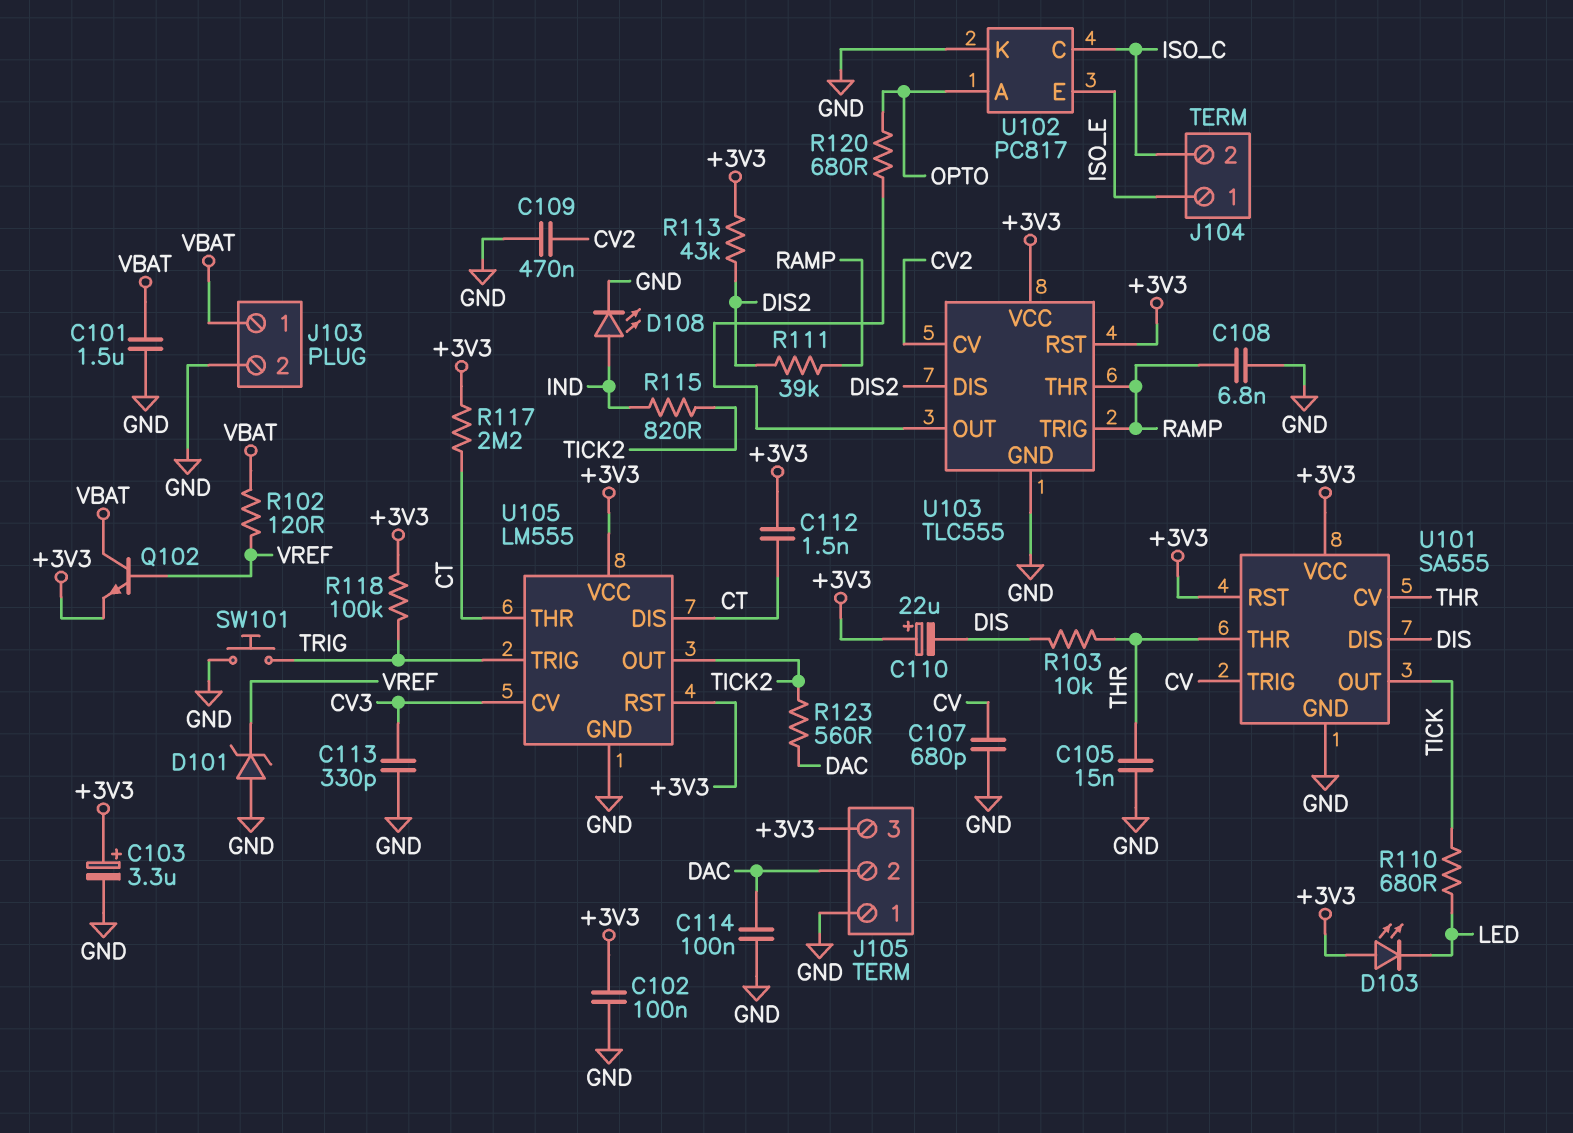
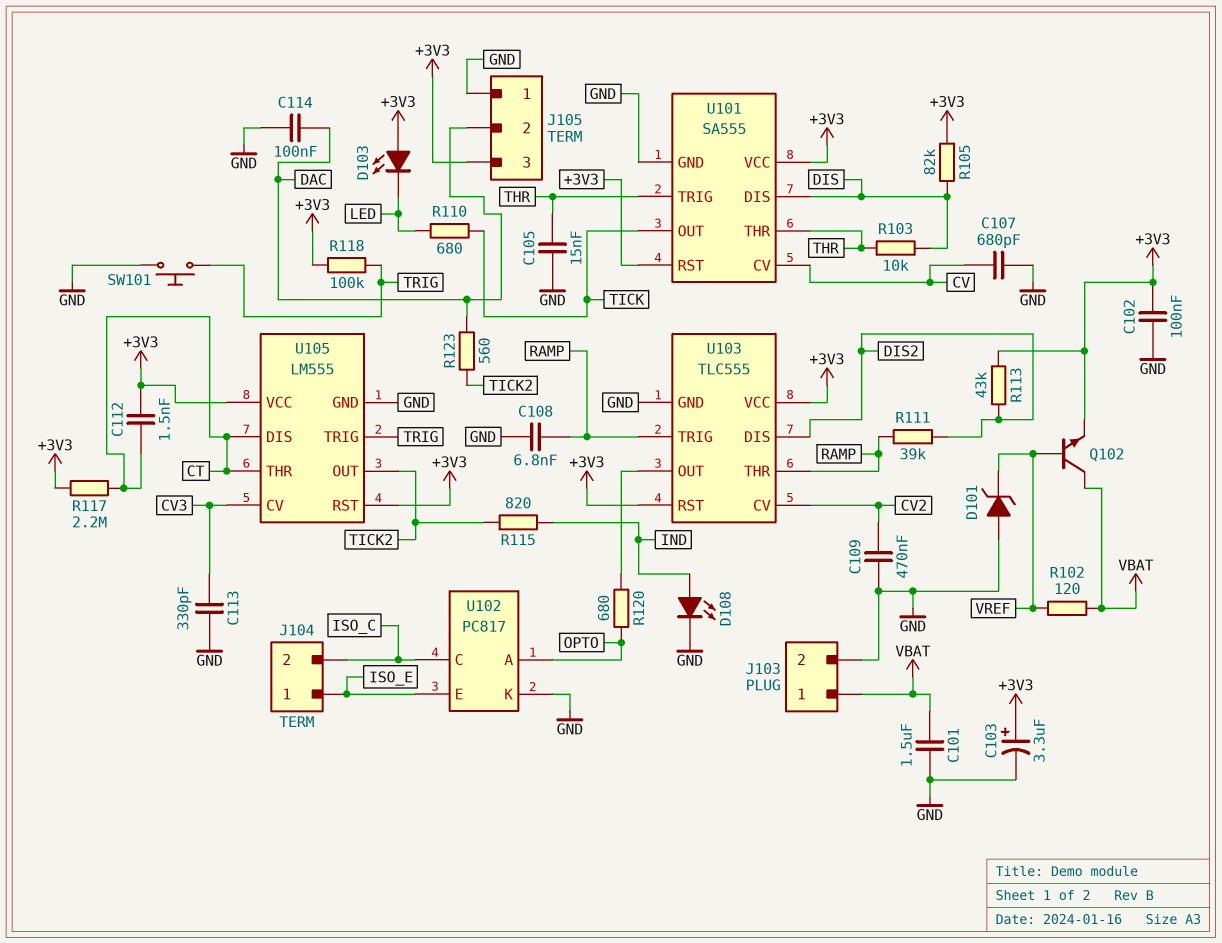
C110: 22uF (plus +3V3, minus DIS) -> none
R105: none -> 82k (+3V3, DIS)
U101 pin CV: THR -> CV
U101 pin TRIG: CV -> THR

